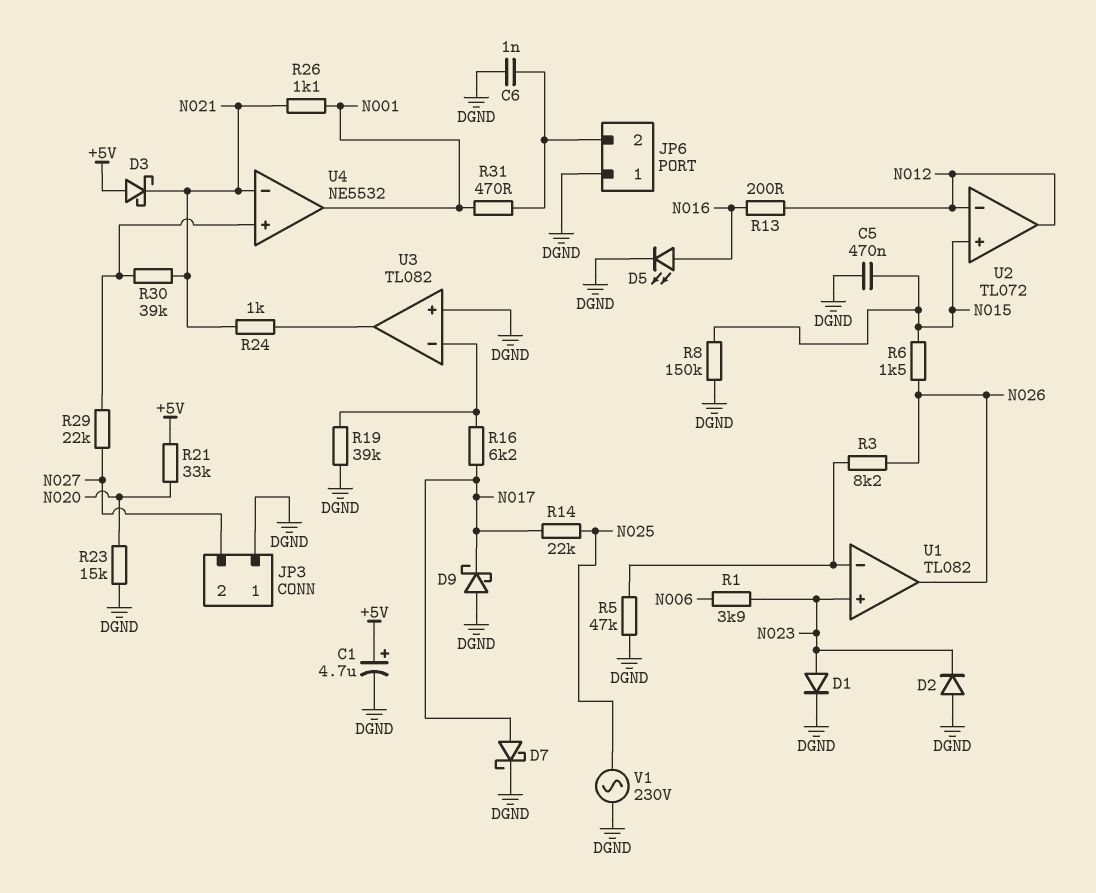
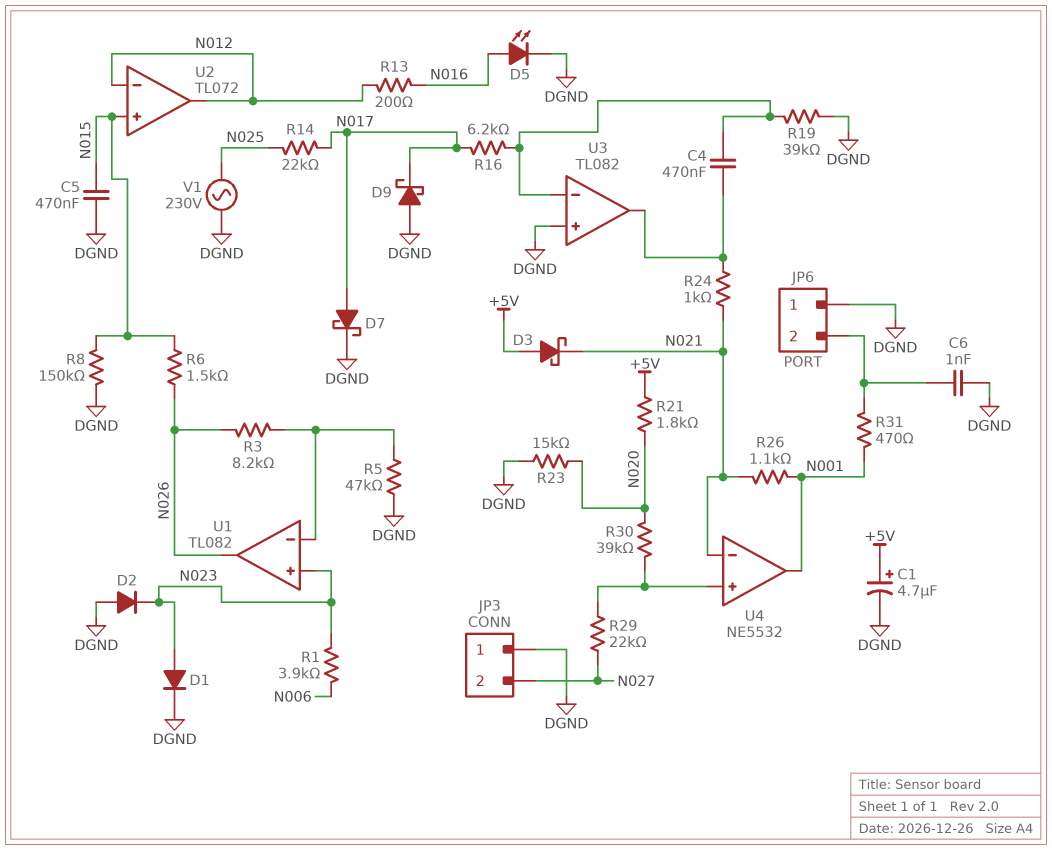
C4: none -> 470nF (U3/in-, U3/out)
R21: 33k (+5V, N020) -> 1.8k (+5V, N020)
R30: 39k (N021, U4/in+) -> 39k (N020, U4/in+)

